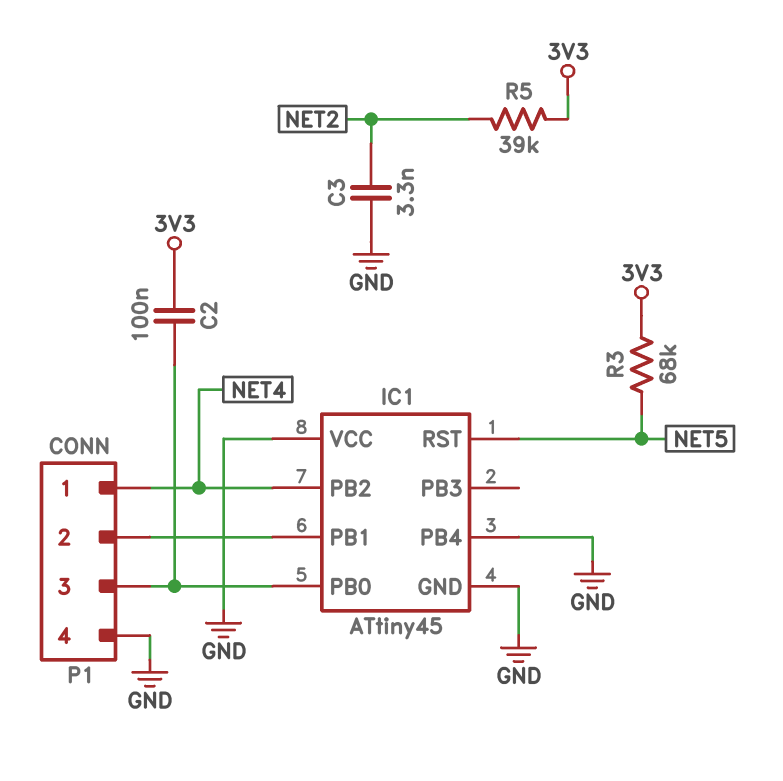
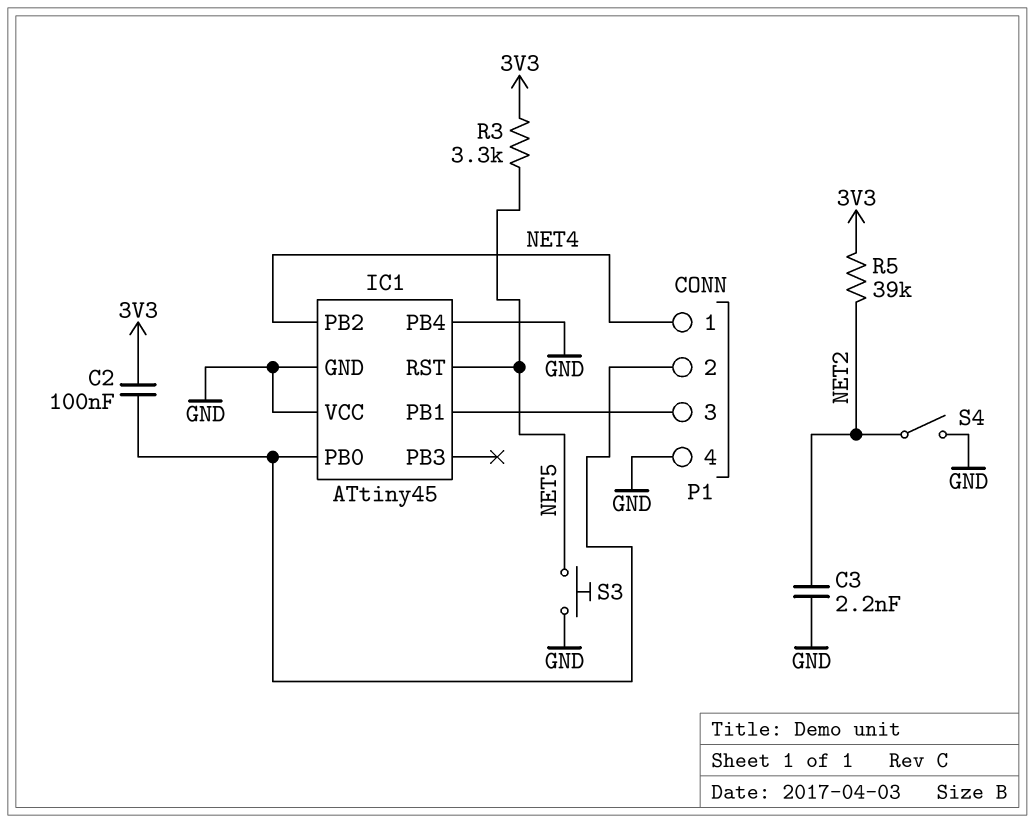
C3: 3.3nF (GND, NET2) -> 2.2nF (GND, NET2)
P1 pin 2: IC1/PB1 -> IC1/PB0
P1 pin 3: IC1/PB0 -> IC1/PB1
R3: 68k (3V3, NET5) -> 3.3k (3V3, NET5)
S3: none -> button (GND, NET5)
S4: none -> switch (GND, NET2)

